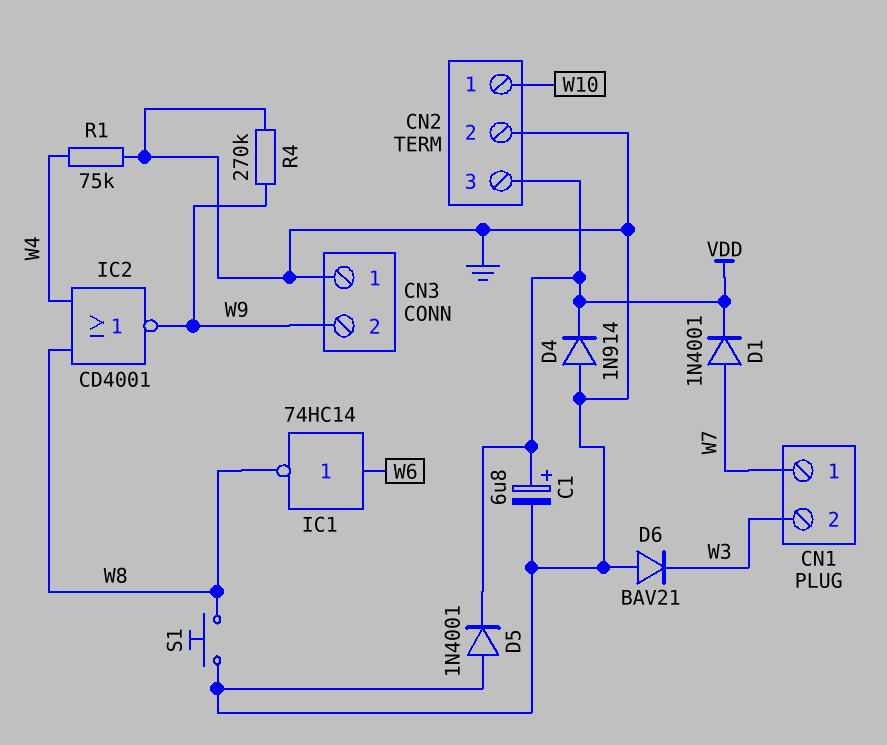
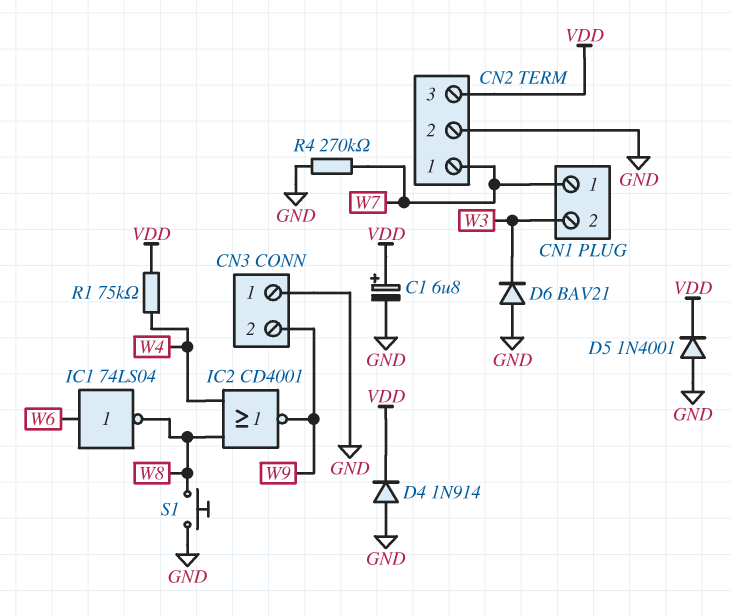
CN2 pin 1: W10 -> W7
D1: diode 1N4001 (A W7, K VDD) -> none
IC1: NOT 74HC14 (in W6, out W8) -> NOT 74LS04 (in W6, out W8)
R1: 75k (GND, W4) -> 75k (VDD, W4)
R4: 270k (GND, W9) -> 270k (GND, W7)

